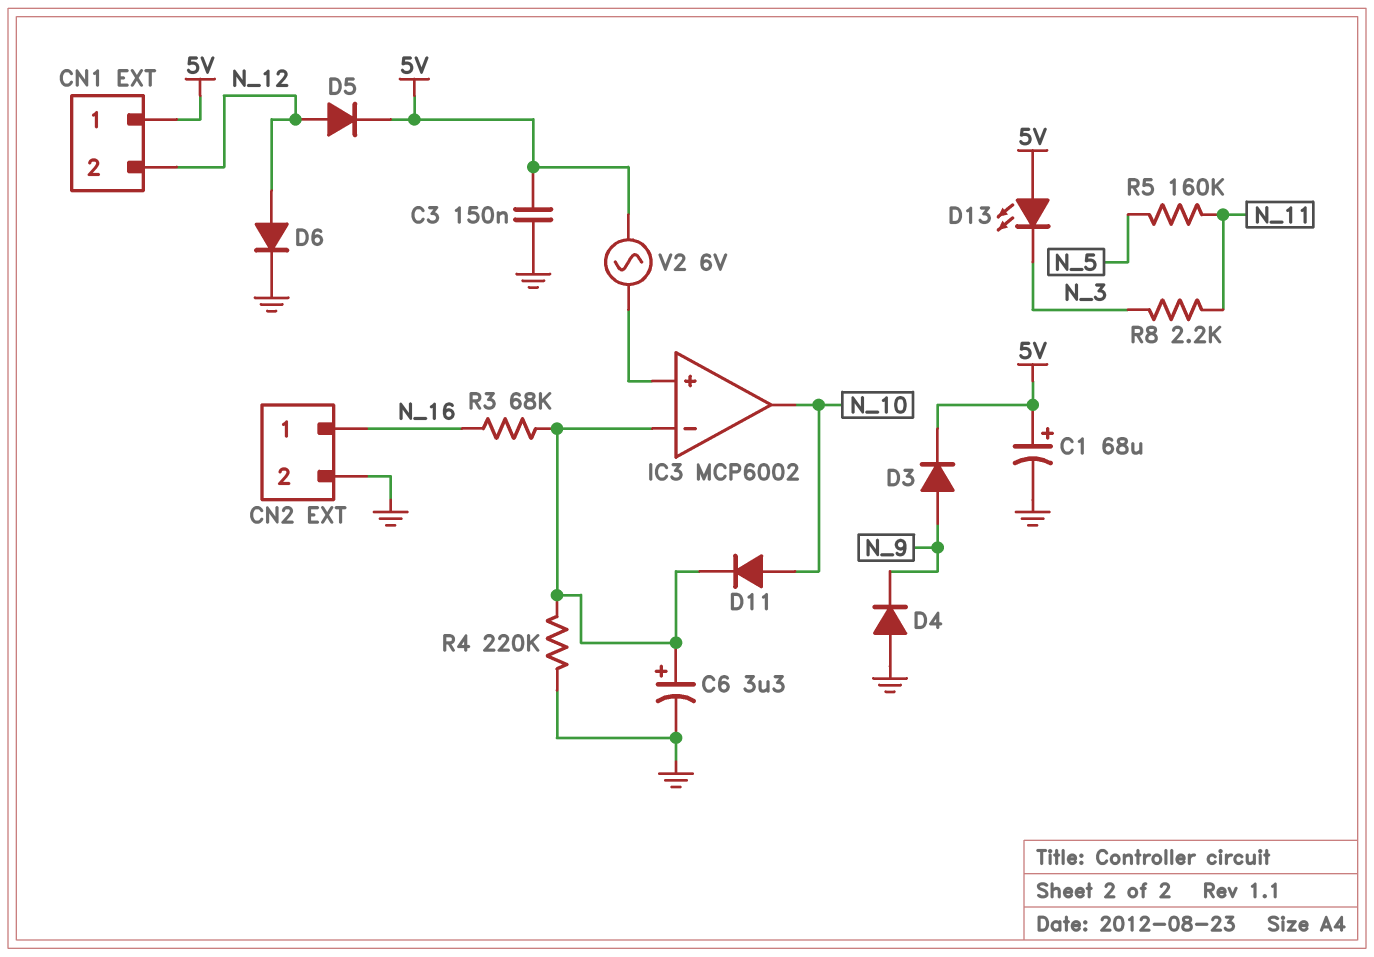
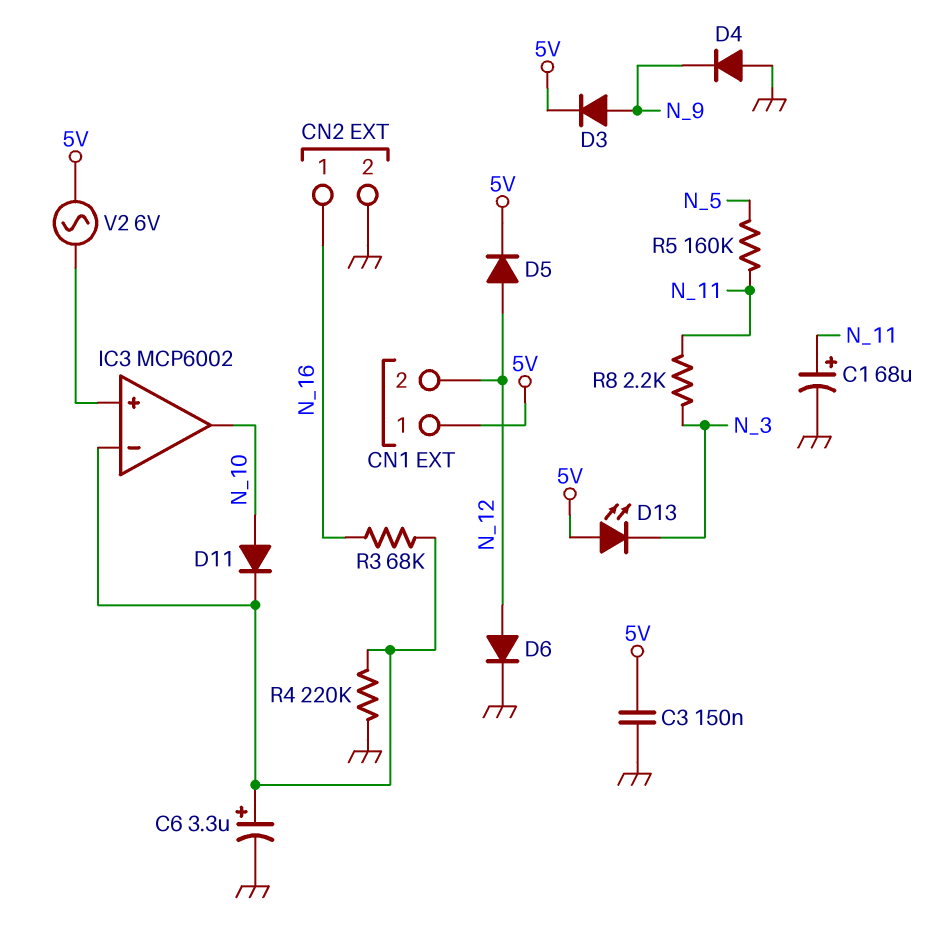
C1: 68uF (plus 5V, minus GND) -> 68uF (plus N_11, minus GND)

